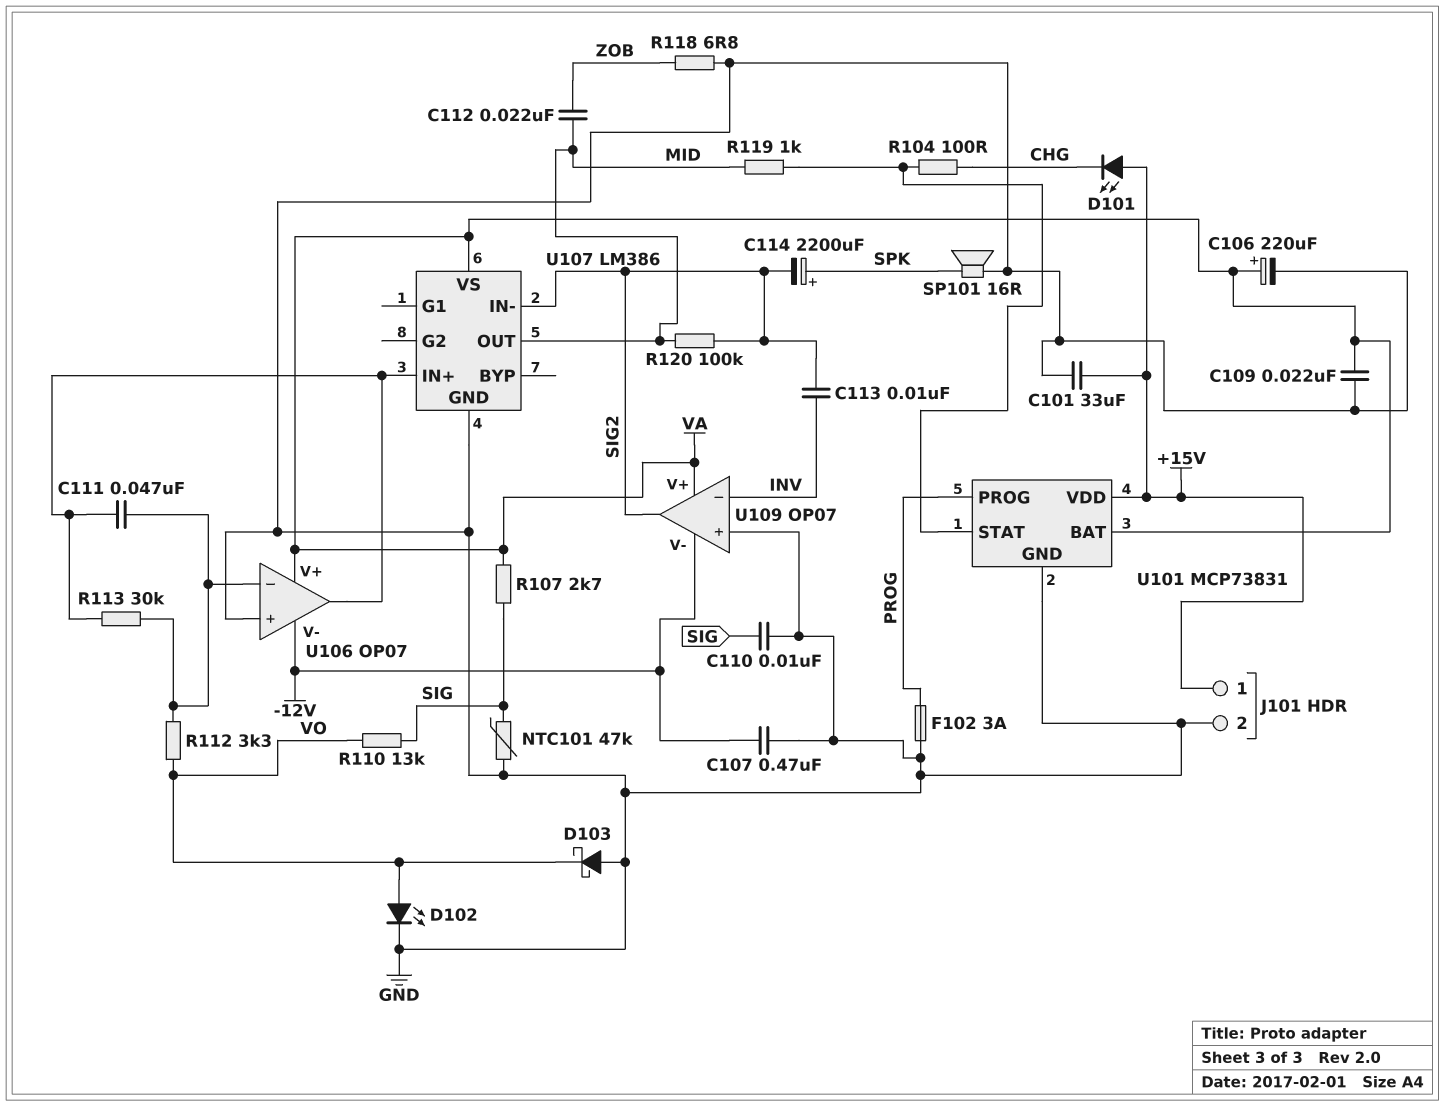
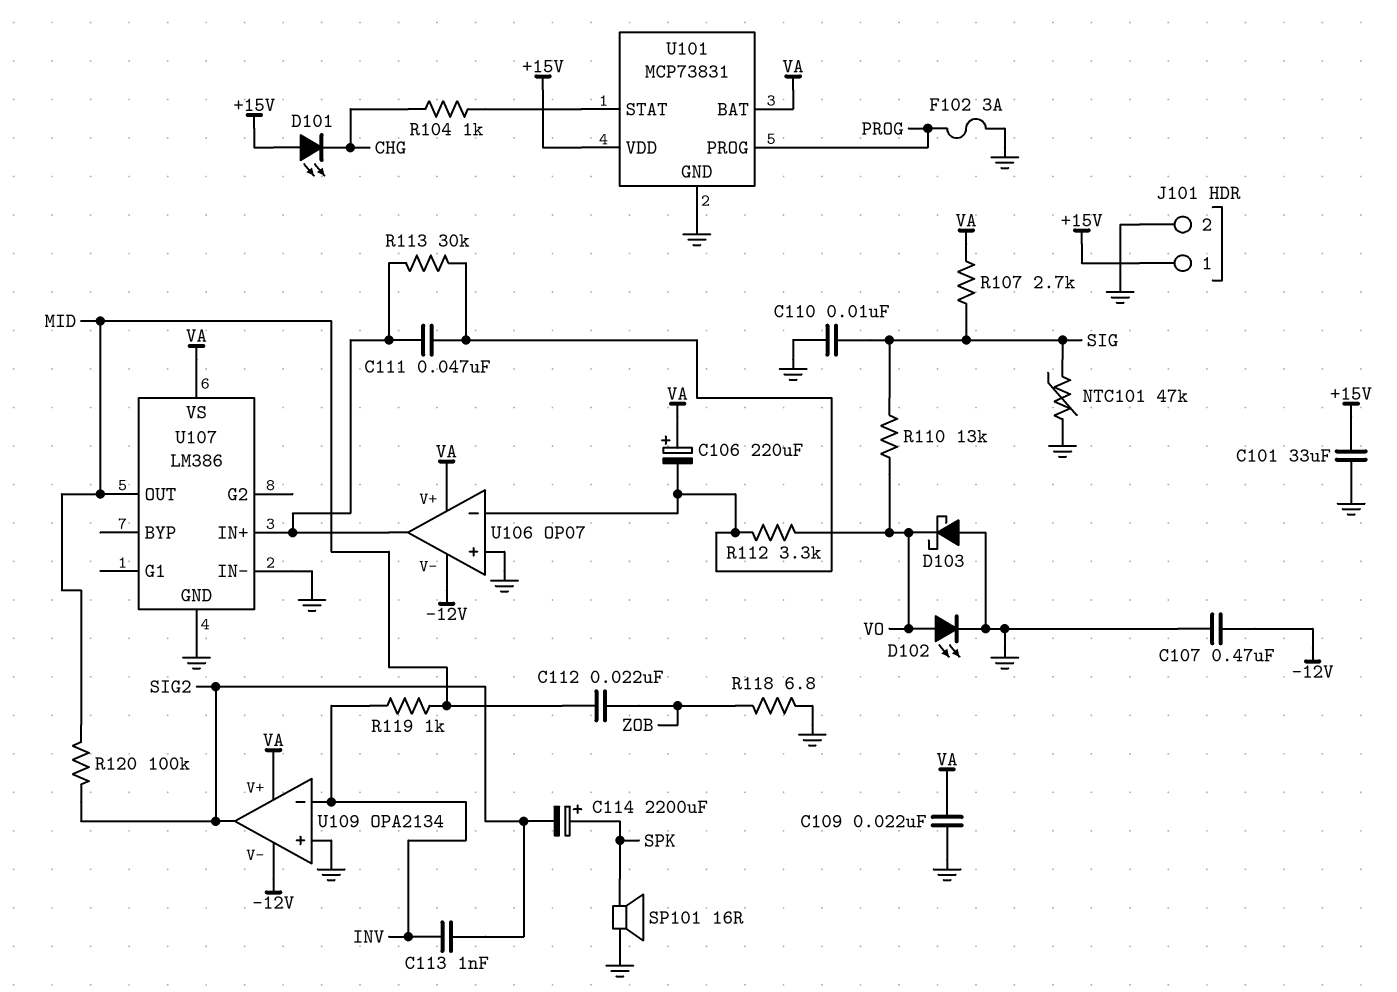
C106: 220uF (plus VA, minus GND) -> 220uF (plus VA, minus U106/in-)
C113: 10nF (INV, SIG2) -> 1nF (INV, SIG2)
R104: 100 (CHG, U101/STAT) -> 1k (CHG, U101/STAT)
R119: 1k (MID, U101/STAT) -> 1k (INV, MID)
U107 pin IN-: SIG2 -> GND
U109: OP07 -> OPA2134

